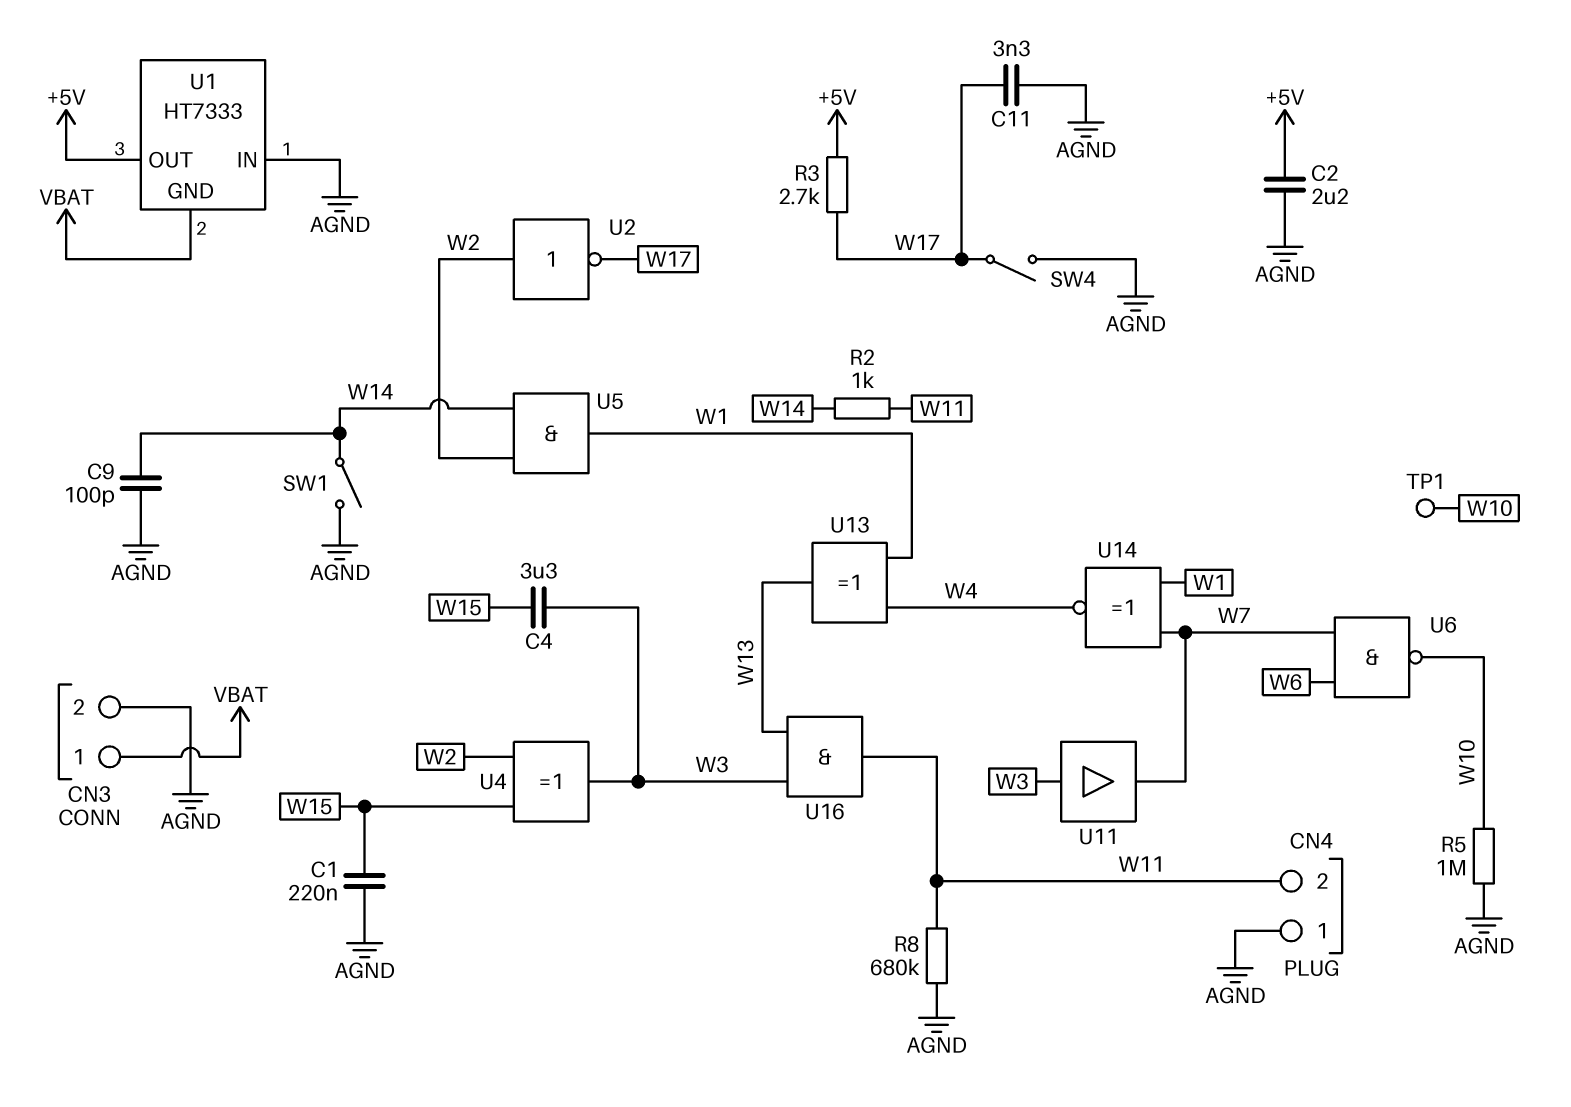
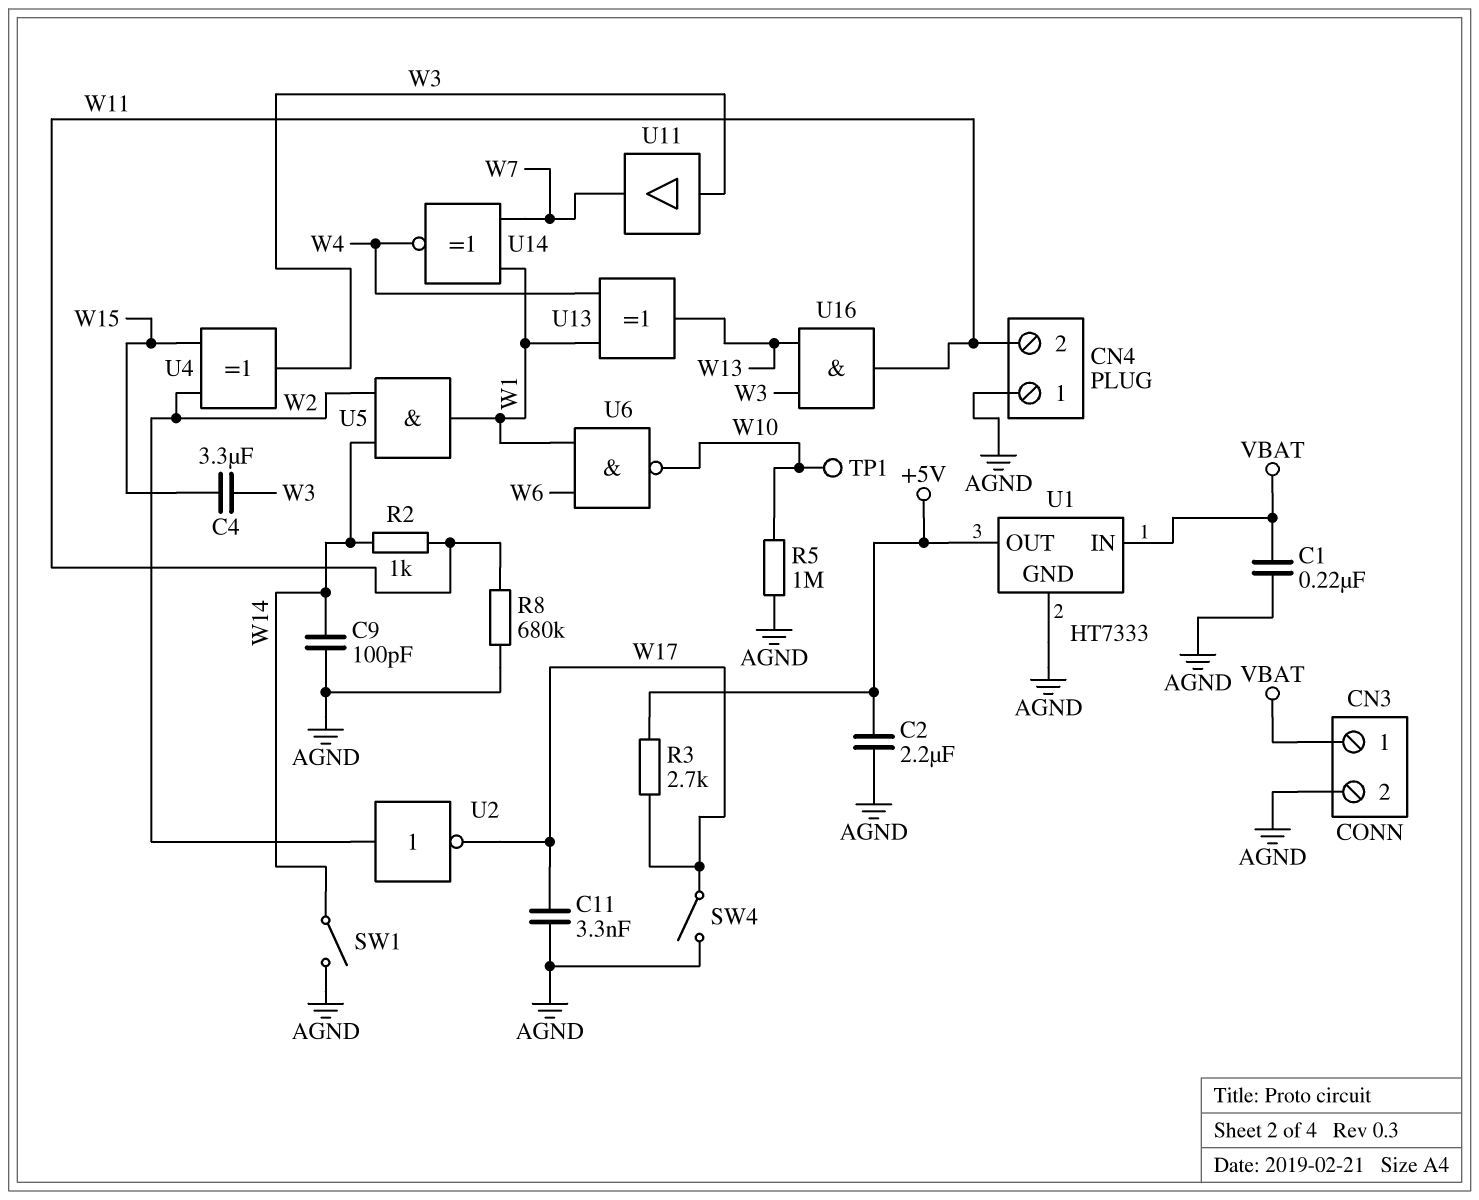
C1: 220nF (AGND, W15) -> 220nF (AGND, VBAT)
U1 pin GND: VBAT -> AGND
U1 pin IN: AGND -> VBAT
U6: NAND (in W6, in W7, out W10) -> NAND (in W1, in W6, out W10)

